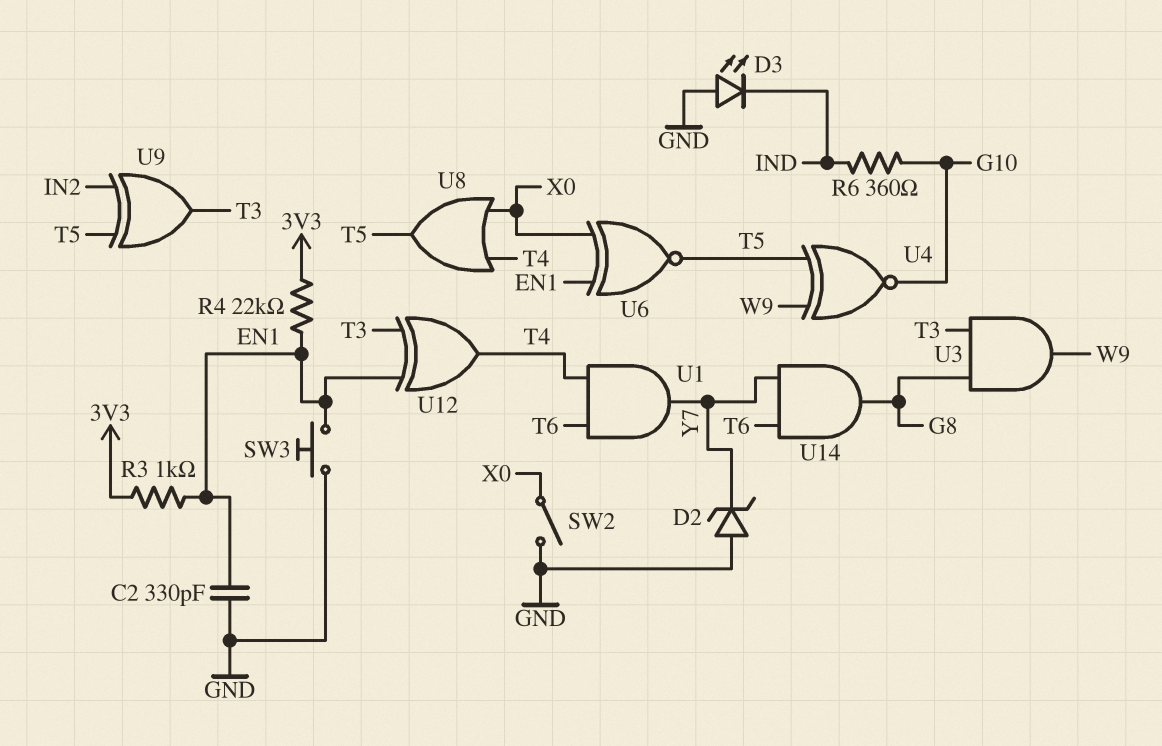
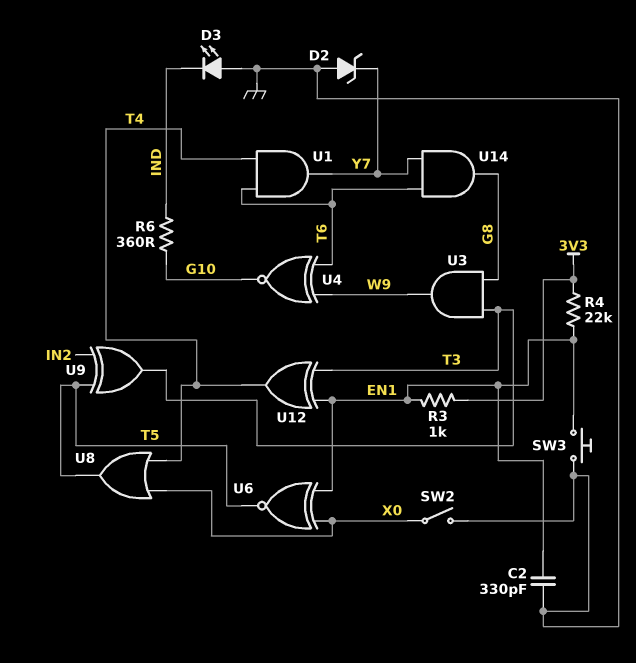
U4: XNOR (in T5, in W9, out G10) -> XNOR (in T6, in W9, out G10)

